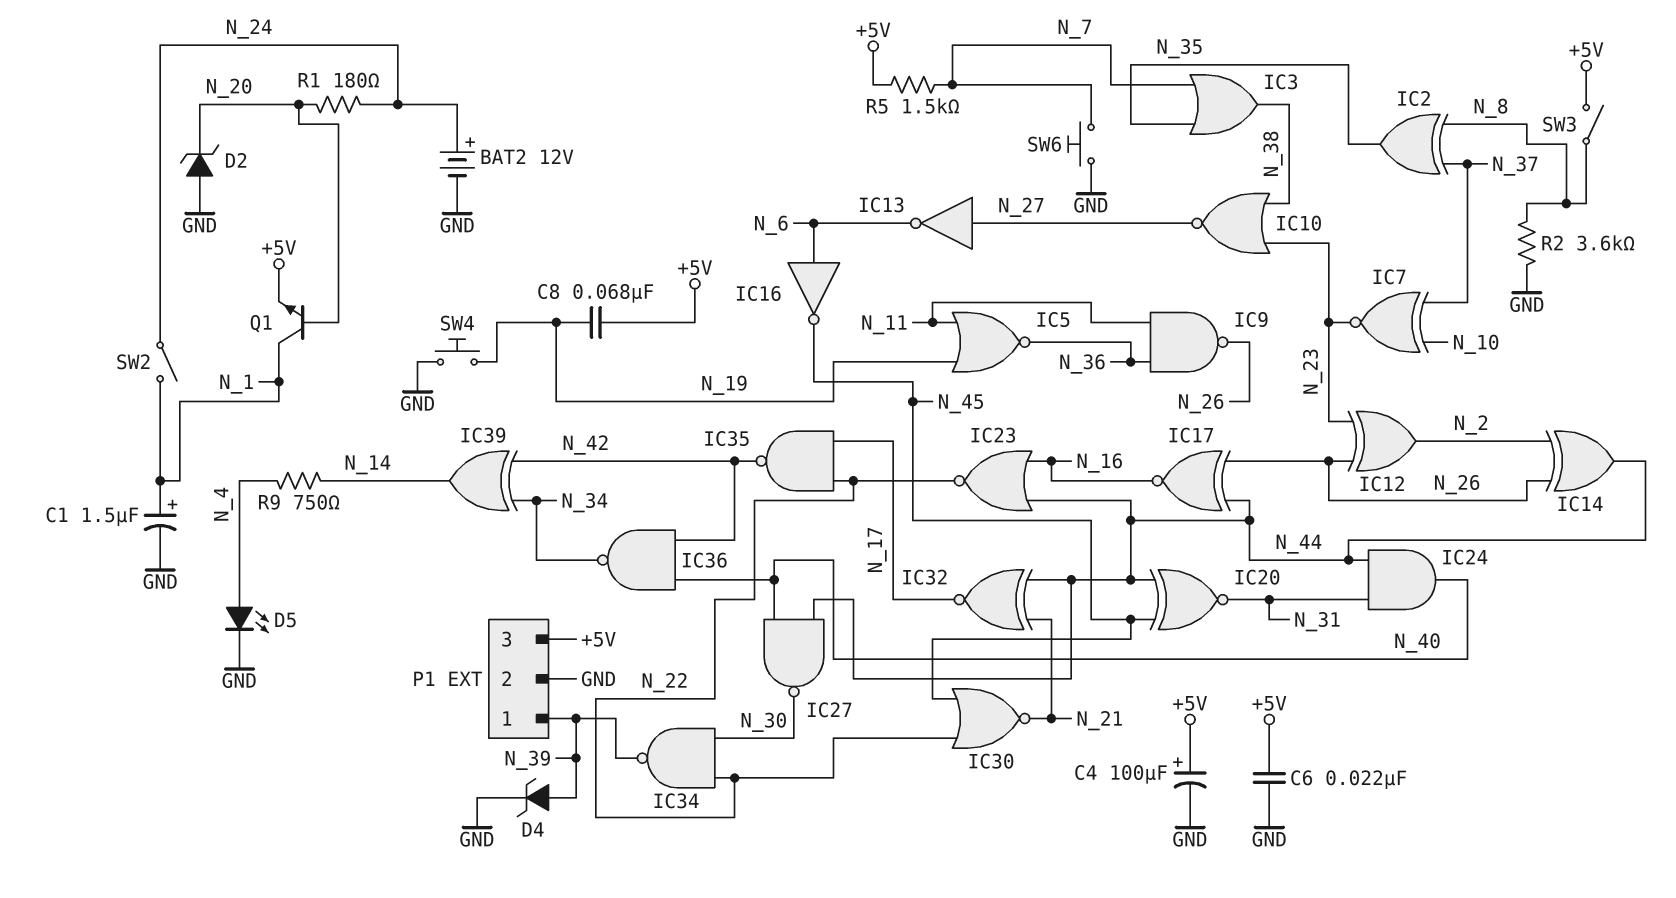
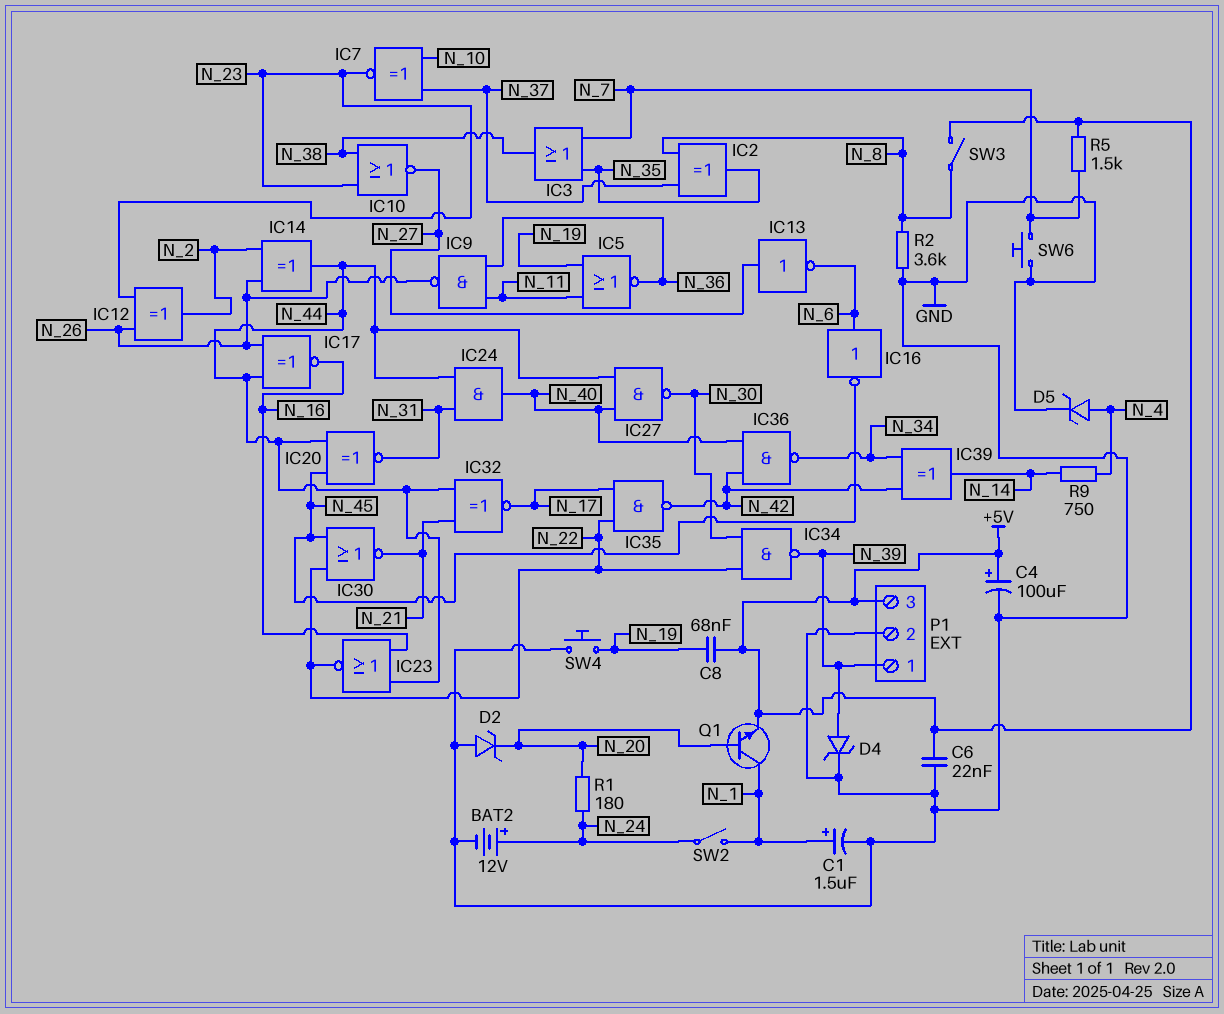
D5: LED (A N_4, K GND) -> zener (A N_4, K GND)

